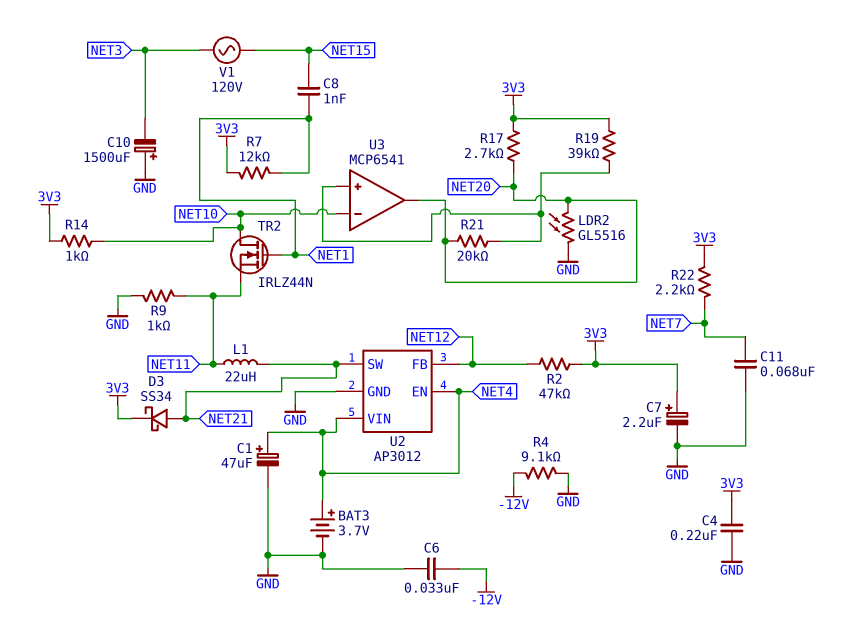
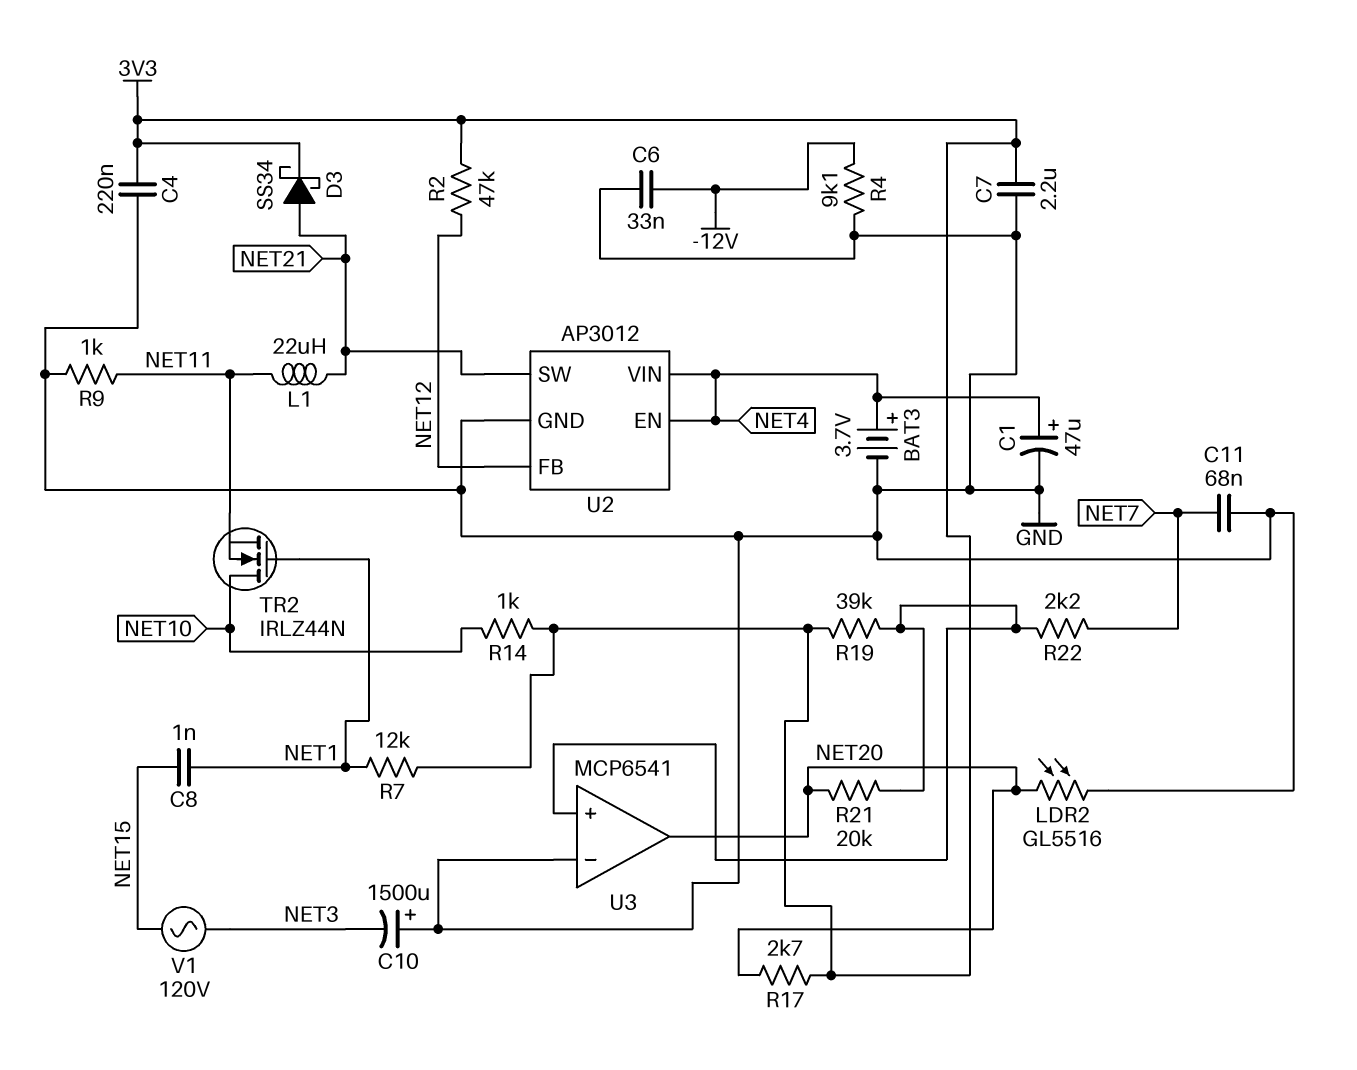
C7: 2.2uF (plus 3V3, minus GND) -> 2.2uF (3V3, GND)
R22: 2.2k (3V3, NET7) -> 2.2k (NET7, U3/in+)
U3 pin in-: NET10 -> GND

